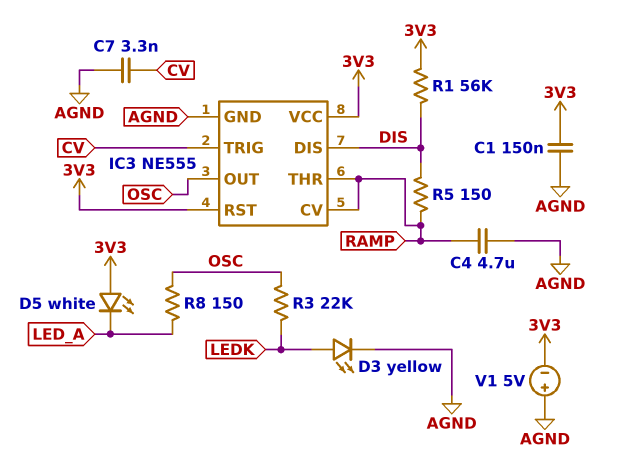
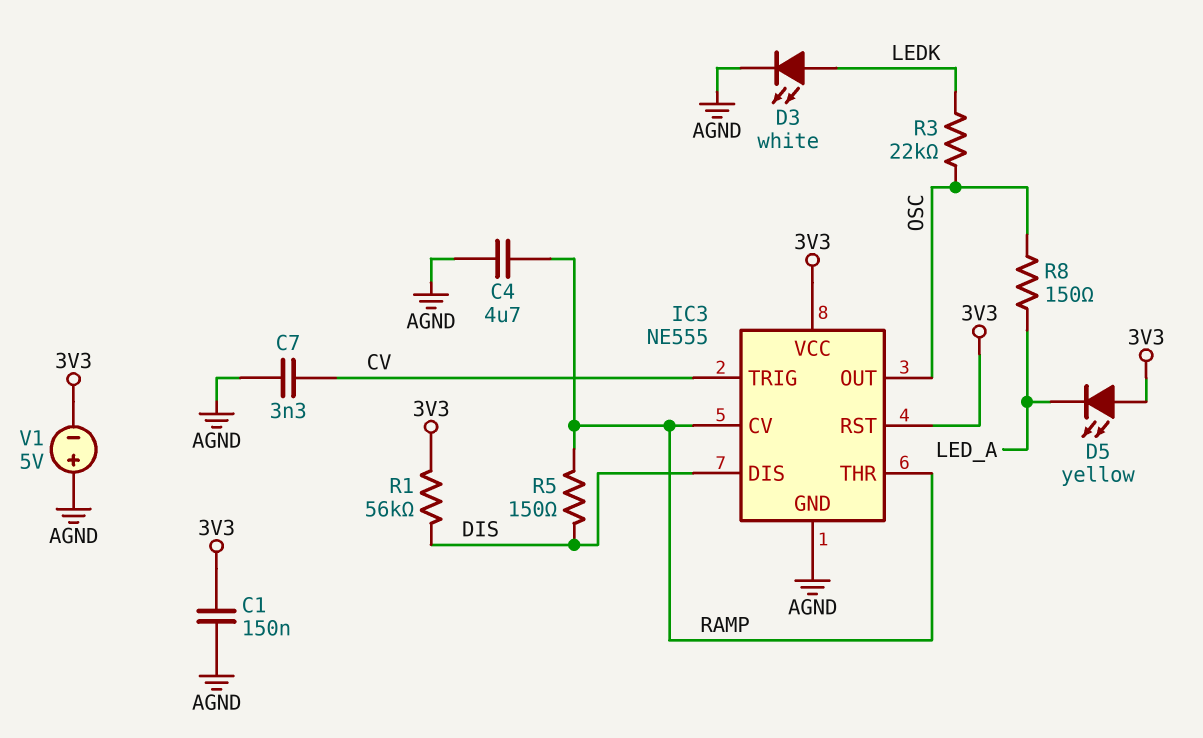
D3: LED yellow (A LEDK, K AGND) -> LED white (A LEDK, K AGND)
D5: LED white (A 3V3, K LED_A) -> LED yellow (A 3V3, K LED_A)

